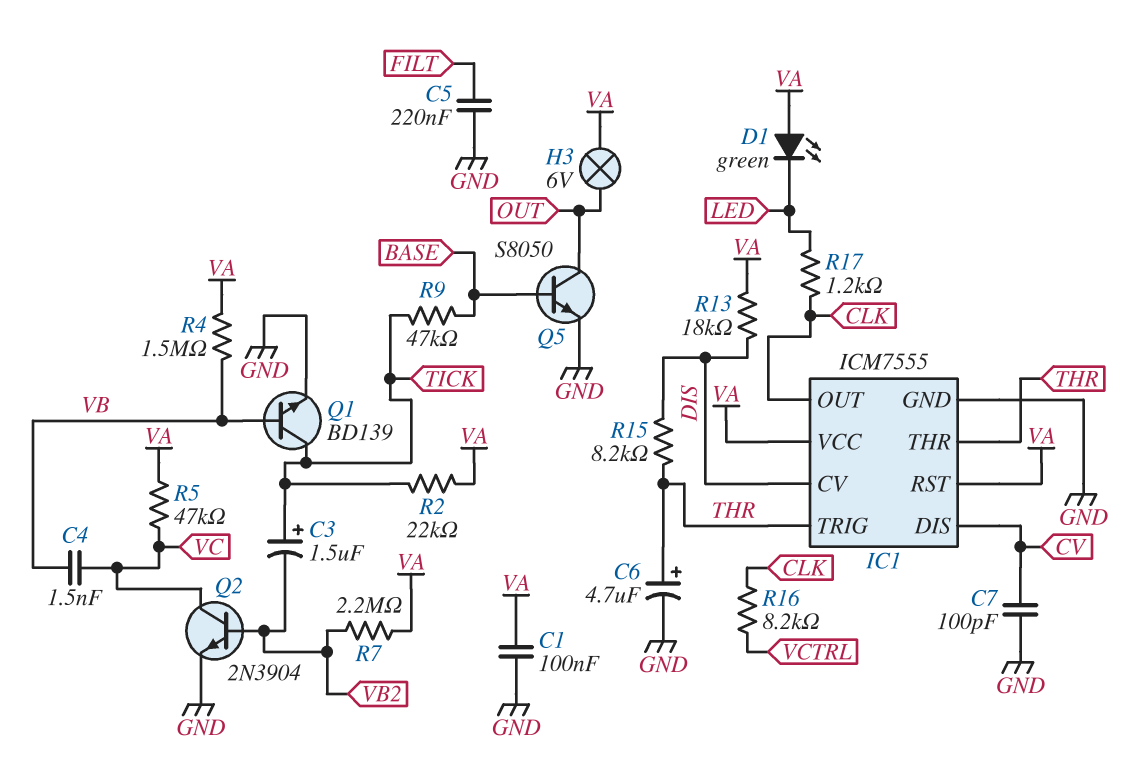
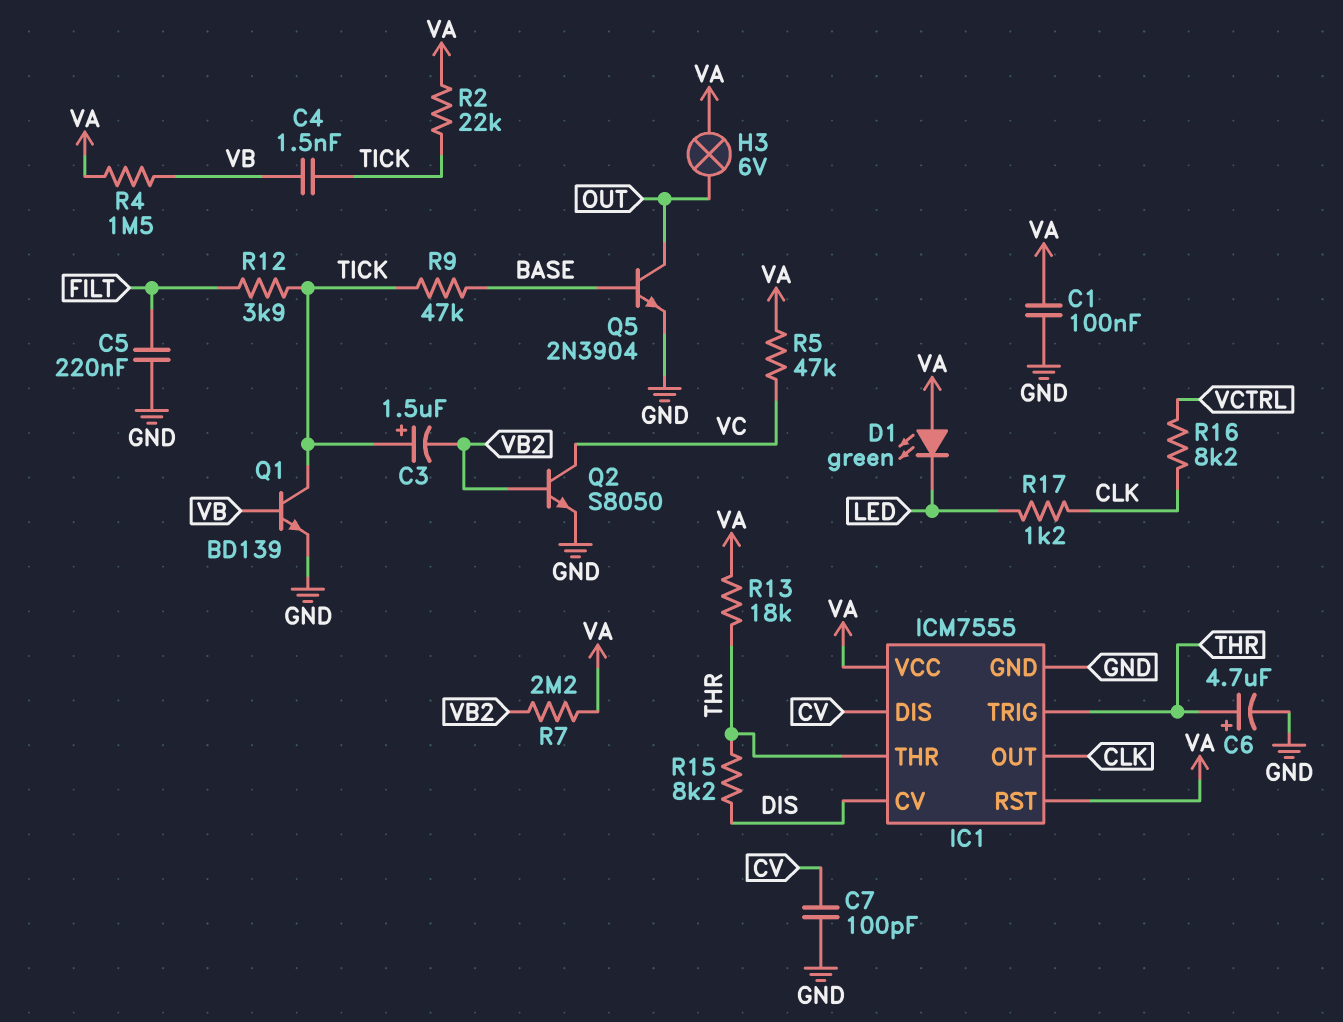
C4: 1.5nF (VB, VC) -> 1.5nF (TICK, VB)
Q2: NPN 2N3904 (B VB2, C VC, E GND) -> NPN S8050 (B VB2, C VC, E GND)
Q5: NPN S8050 (B BASE, C OUT, E GND) -> NPN 2N3904 (B BASE, C OUT, E GND)
R12: none -> 3.9k (FILT, TICK)
R13: 18k (DIS, VA) -> 18k (THR, VA)

